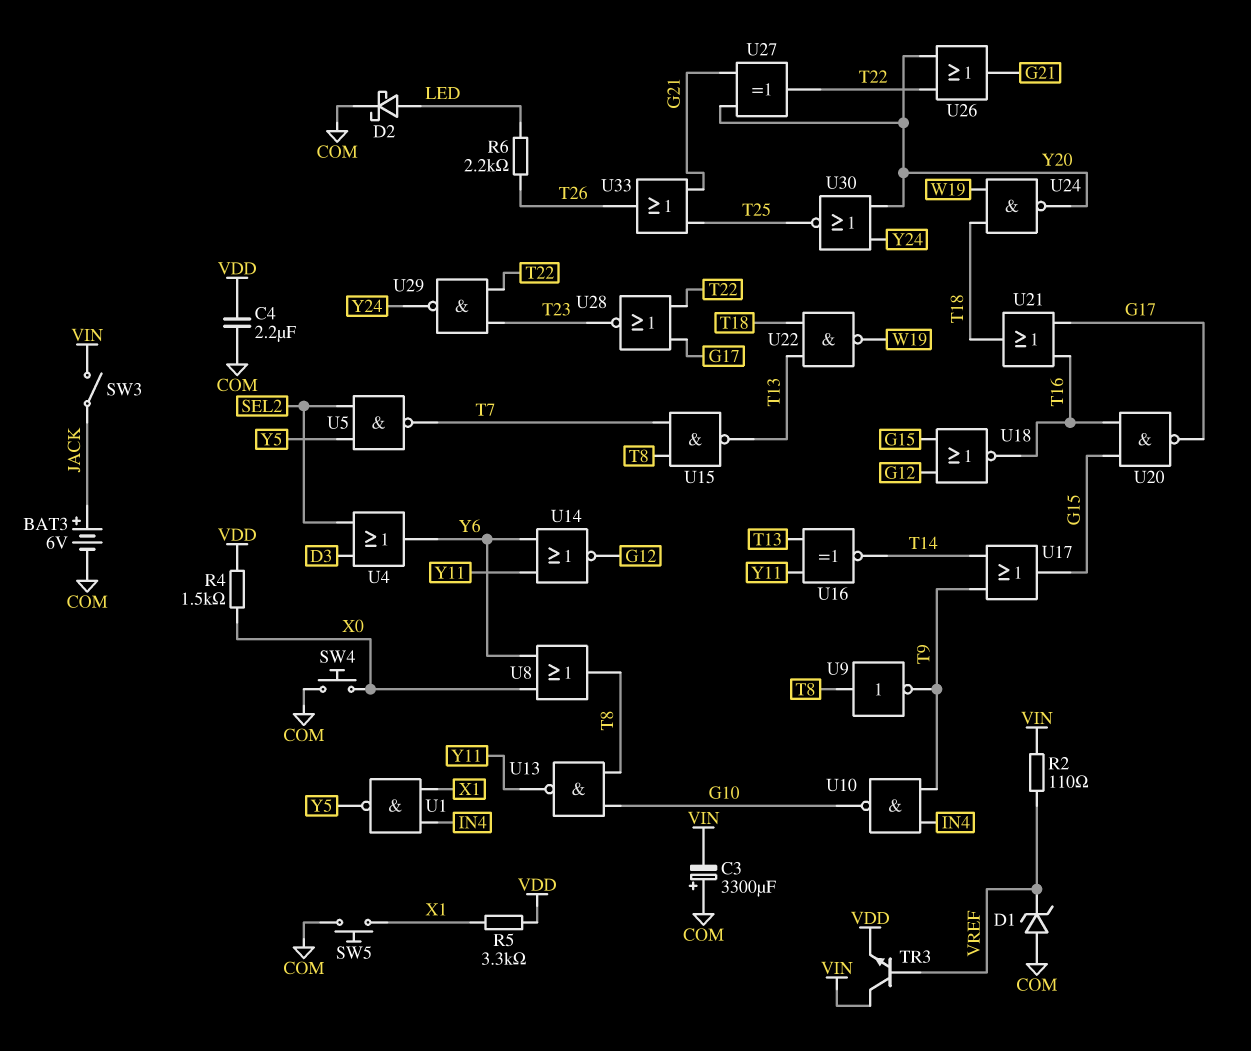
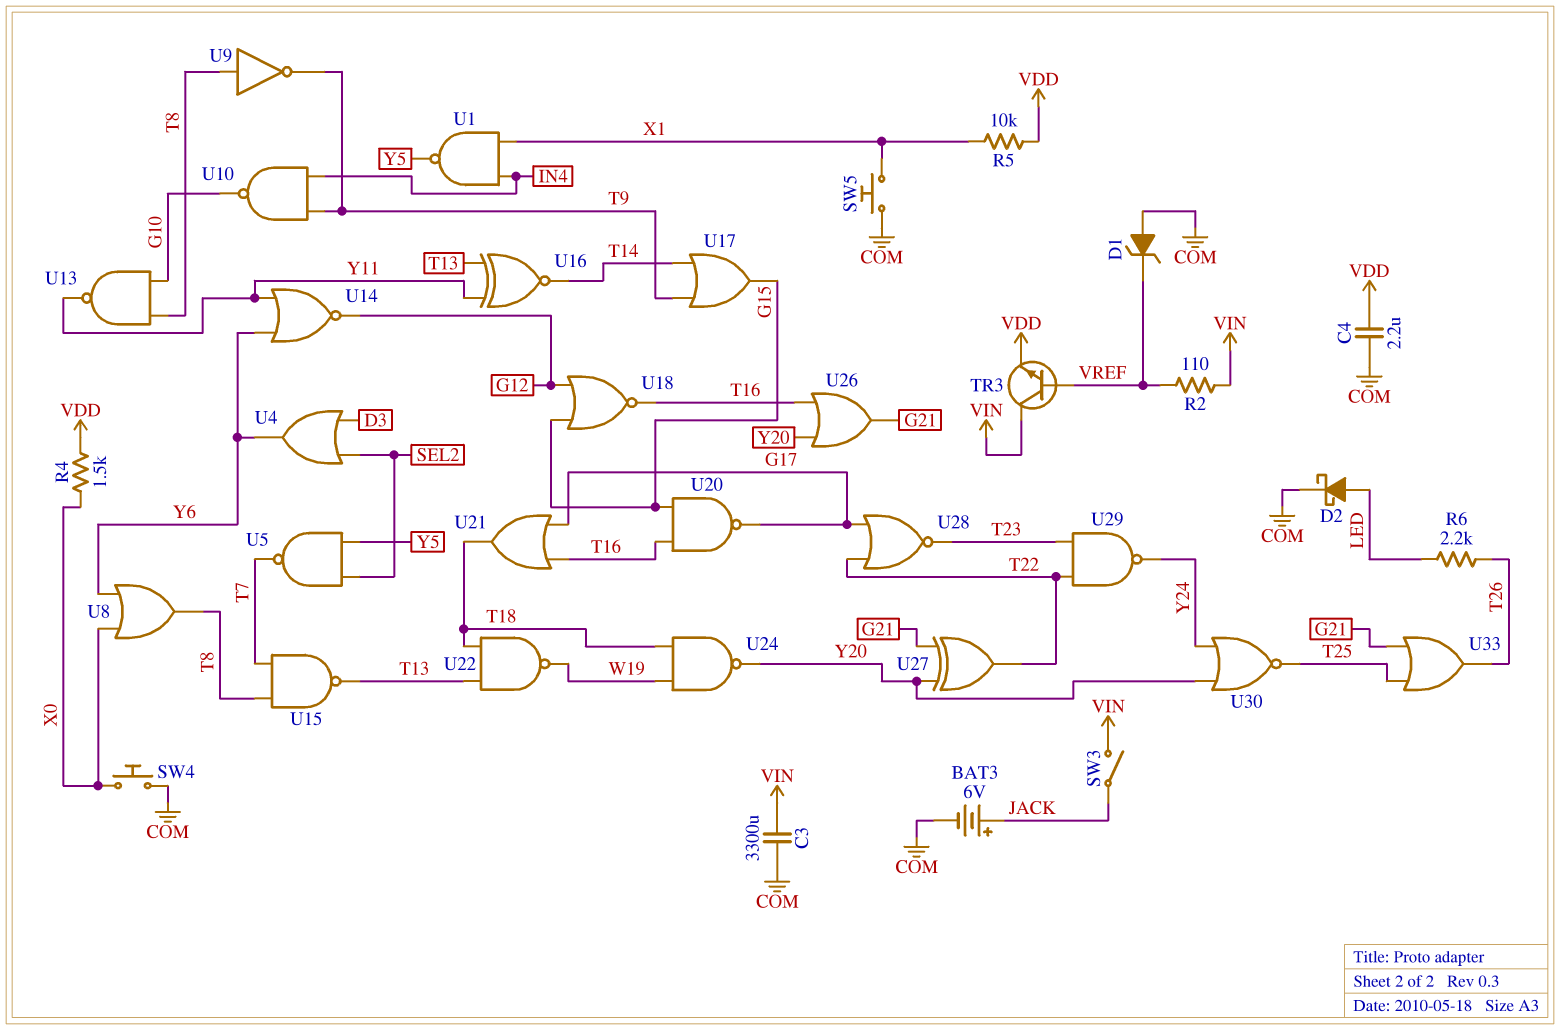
C3: 3300uF (plus COM, minus VIN) -> 3300uF (COM, VIN)
R5: 3.3k (VDD, X1) -> 10k (VDD, X1)
U26: OR (in T22, in Y20, out G21) -> OR (in T16, in Y20, out G21)

